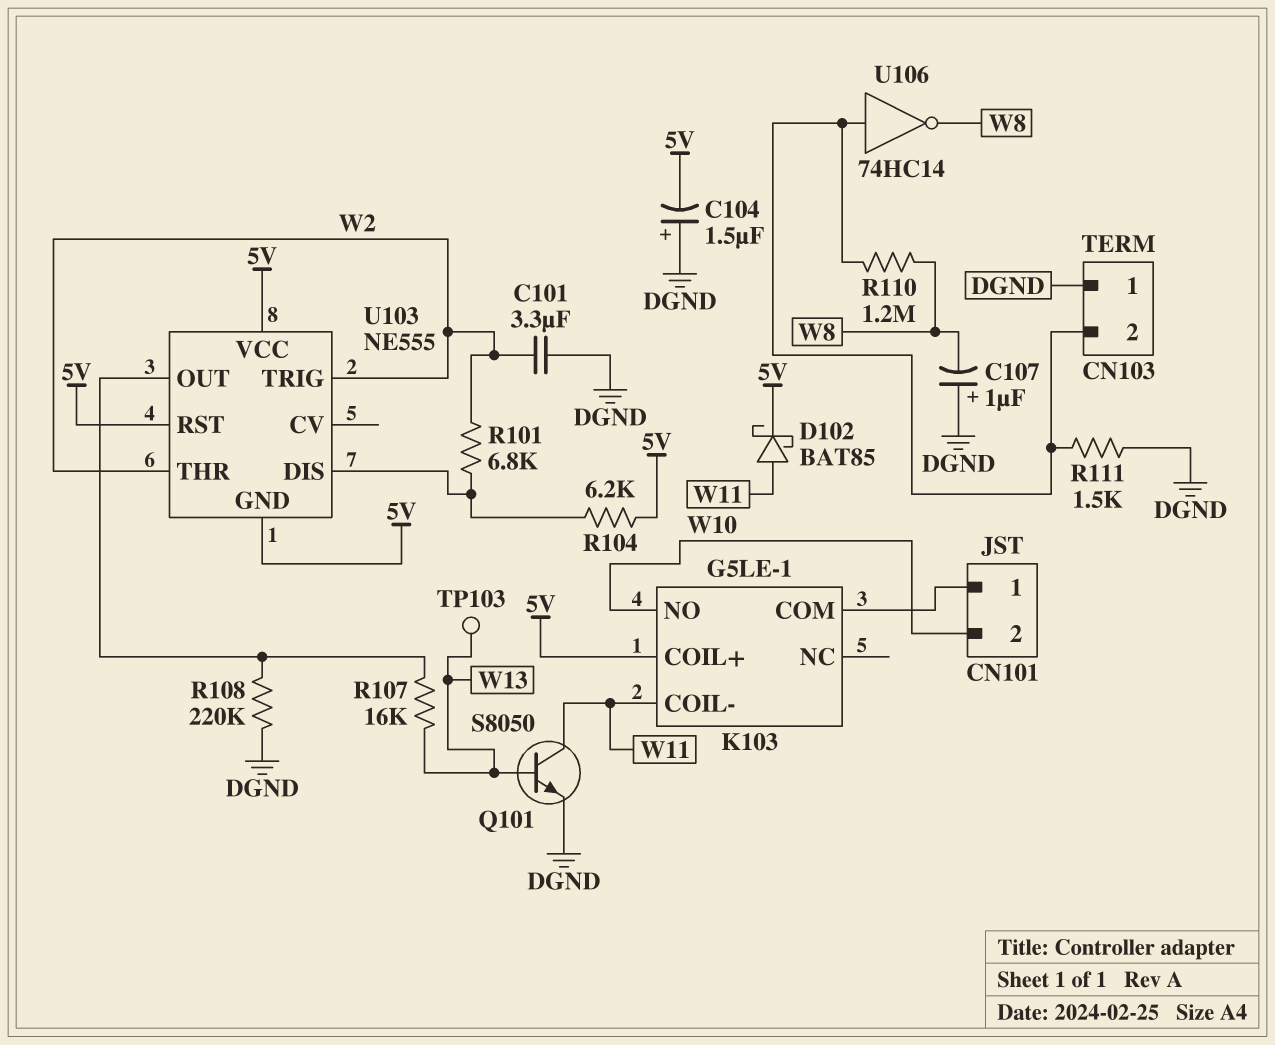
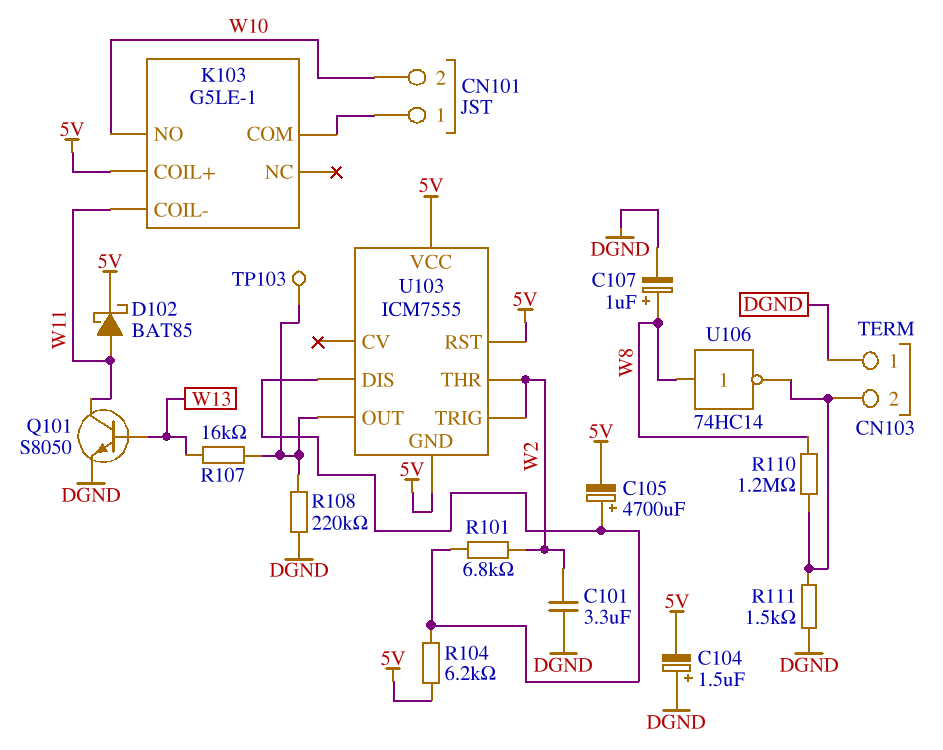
C105: none -> 4700uF (plus U103/DIS, minus 5V)
C107: 1uF (plus DGND, minus W8) -> 1uF (plus W8, minus DGND)
TP103: test point (W13) -> test point (U103/OUT)
U103: NE555 -> ICM7555
U106: NOT 74HC14 (in CN103/2, out W8) -> NOT 74HC14 (in W8, out CN103/2)

